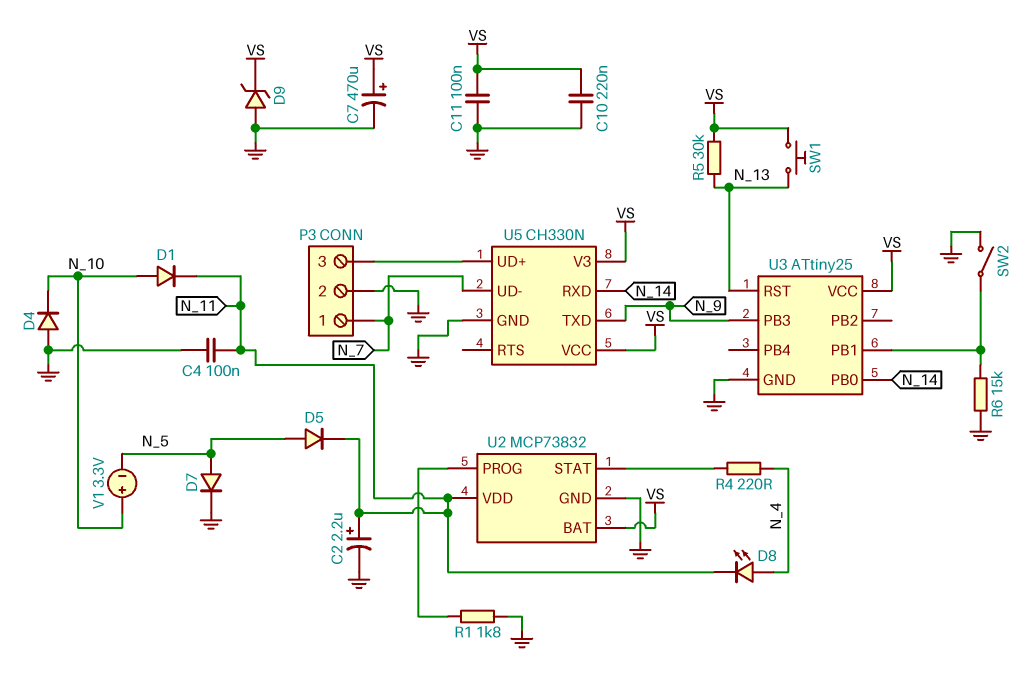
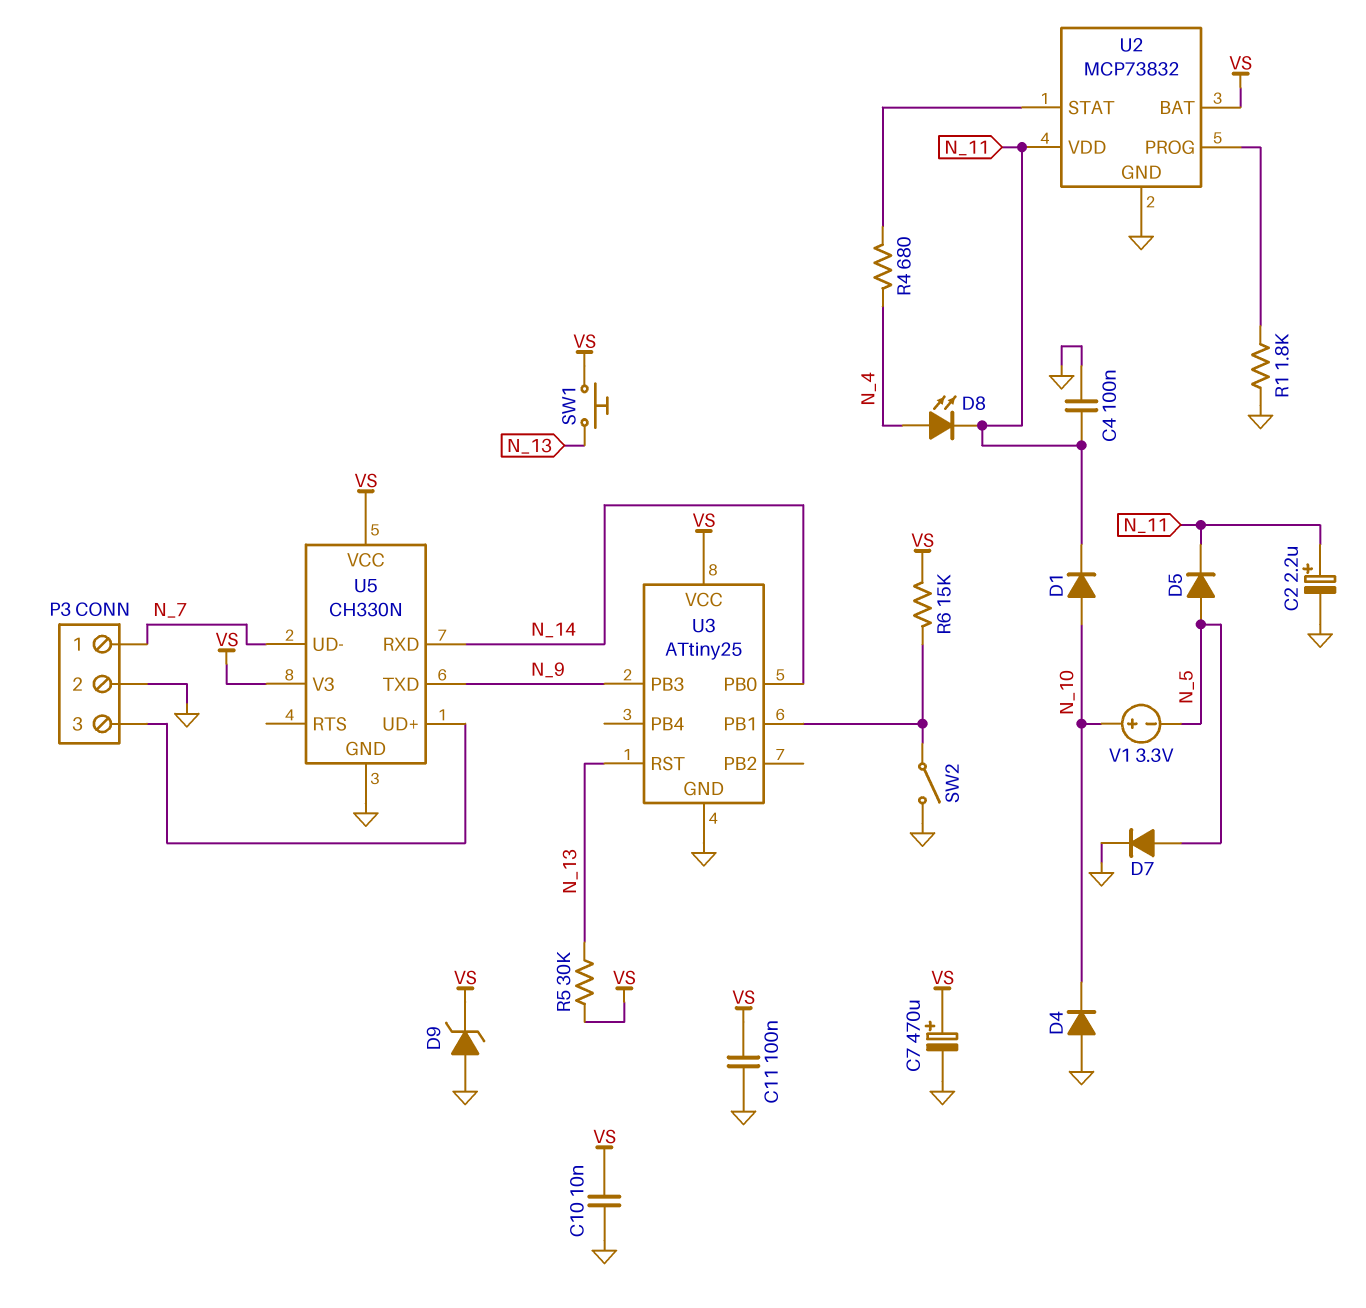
C10: 220nF (GND, VS) -> 10nF (GND, VS)
R4: 220 (N_4, U2/STAT) -> 680 (N_4, U2/STAT)
R6: 15k (GND, U3/PB1) -> 15k (U3/PB1, VS)

